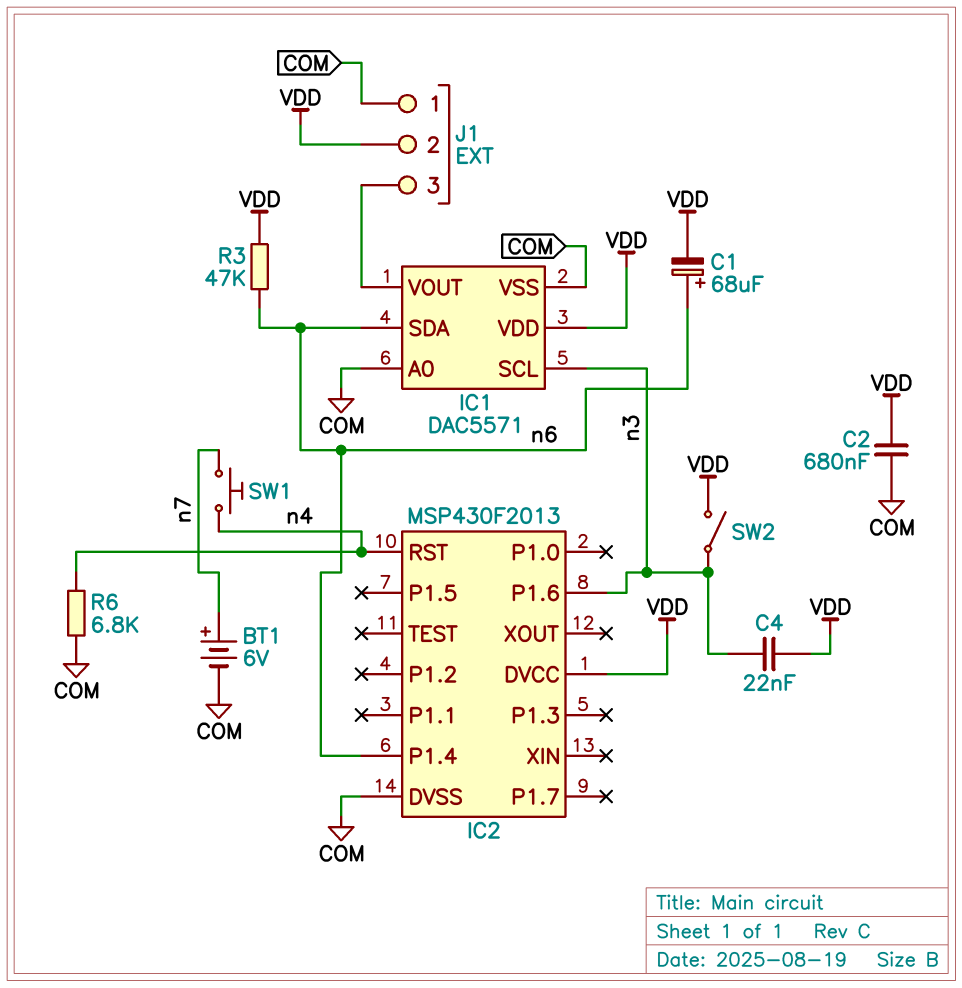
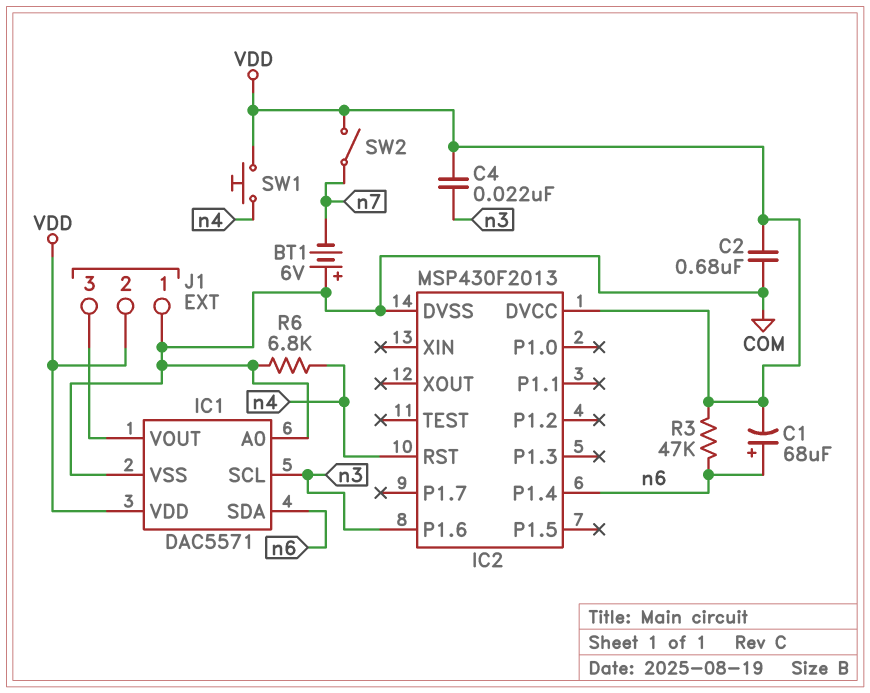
BT1: 6V (plus n7, minus COM) -> 6V (plus COM, minus n7)
SW1: button (n4, n7) -> button (VDD, n4)
SW2: switch (VDD, n3) -> switch (VDD, n7)

